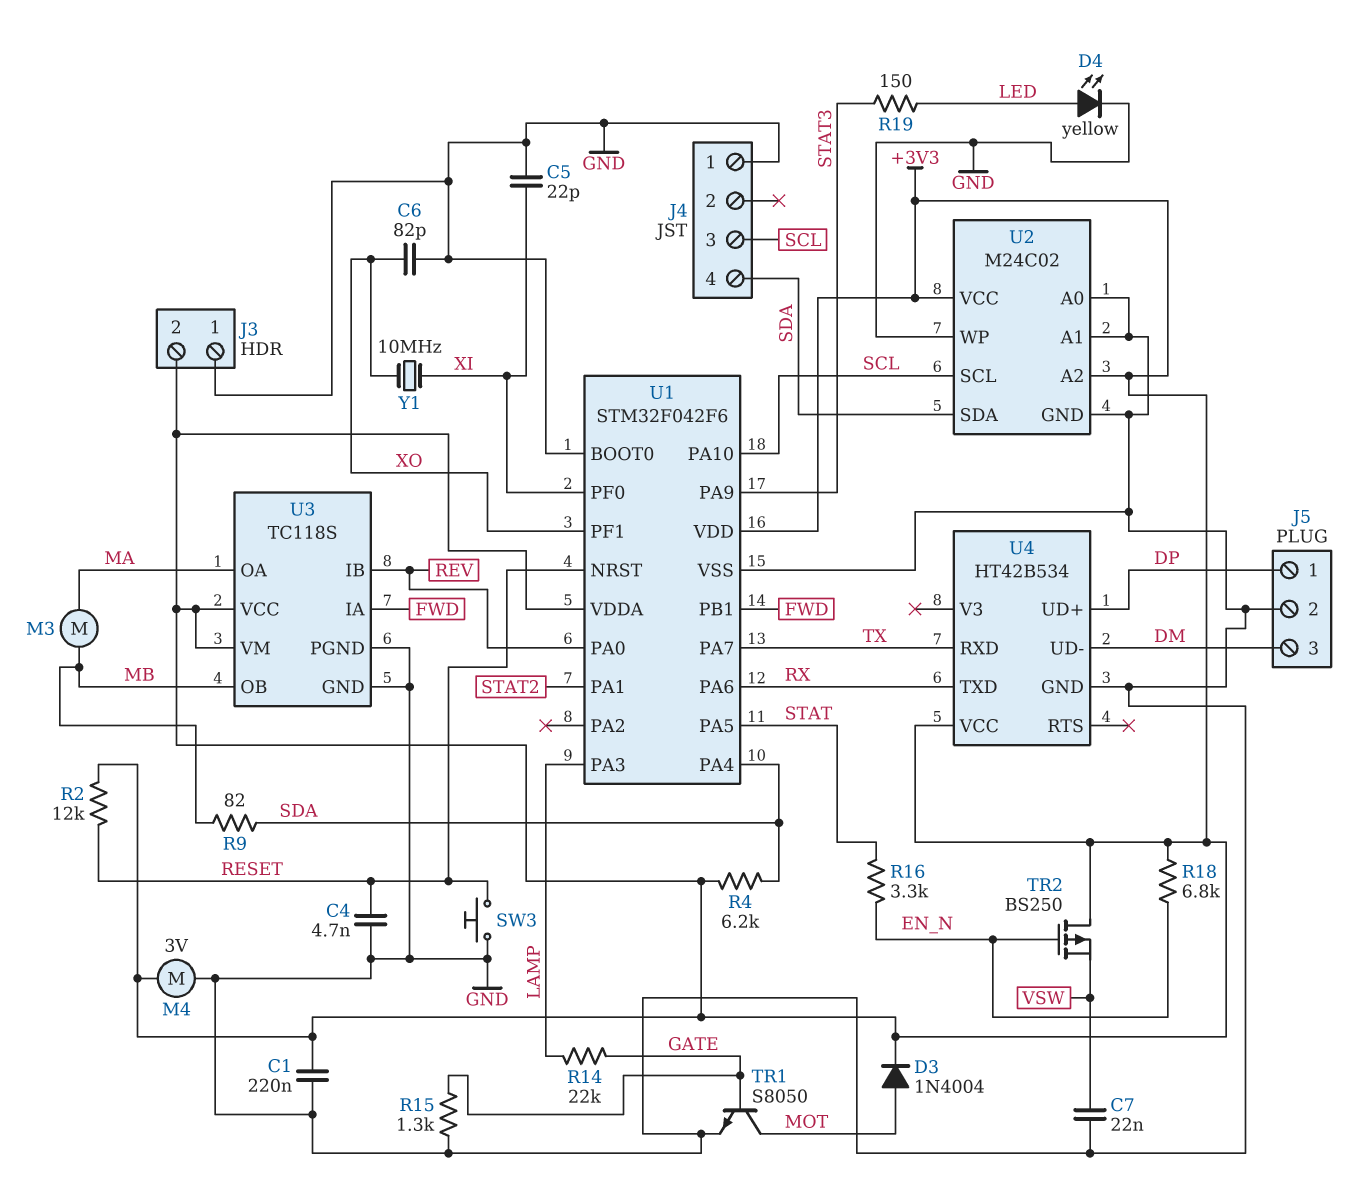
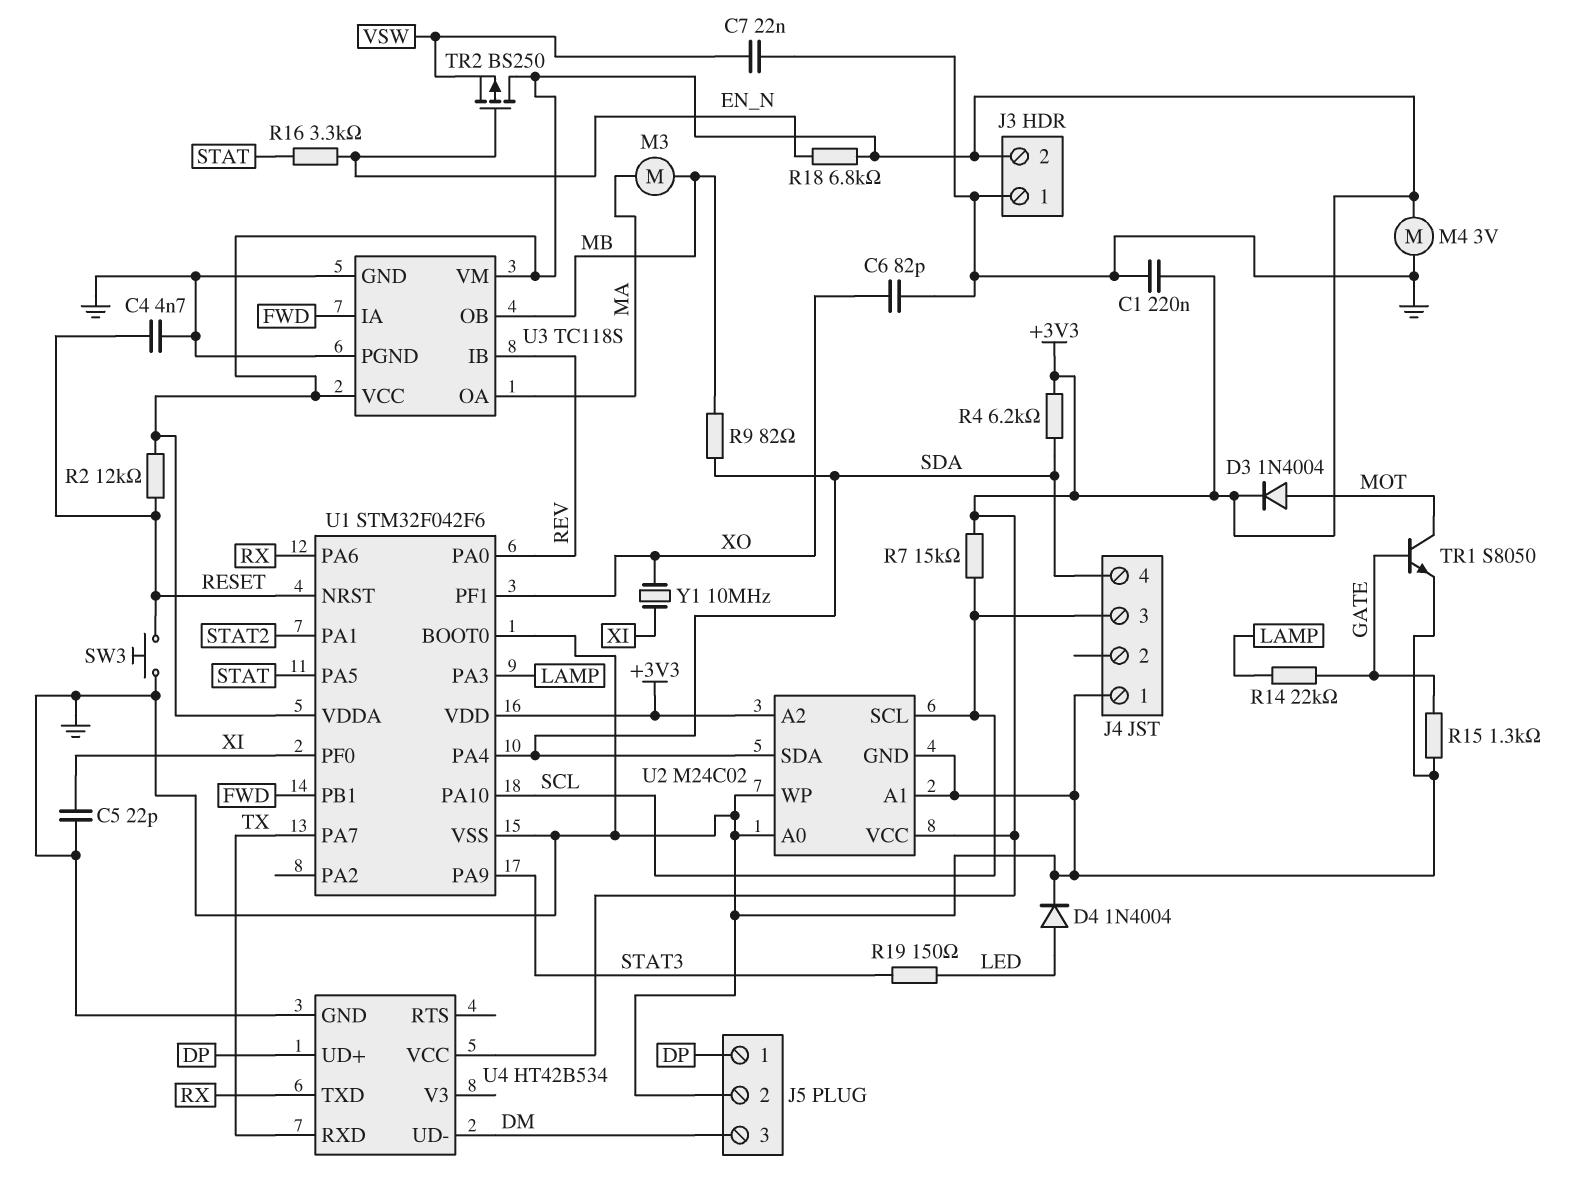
D4: LED yellow (A LED, K GND) -> diode 1N4004 (A LED, K GND)
R7: none -> 15k (+3V3, SCL)

